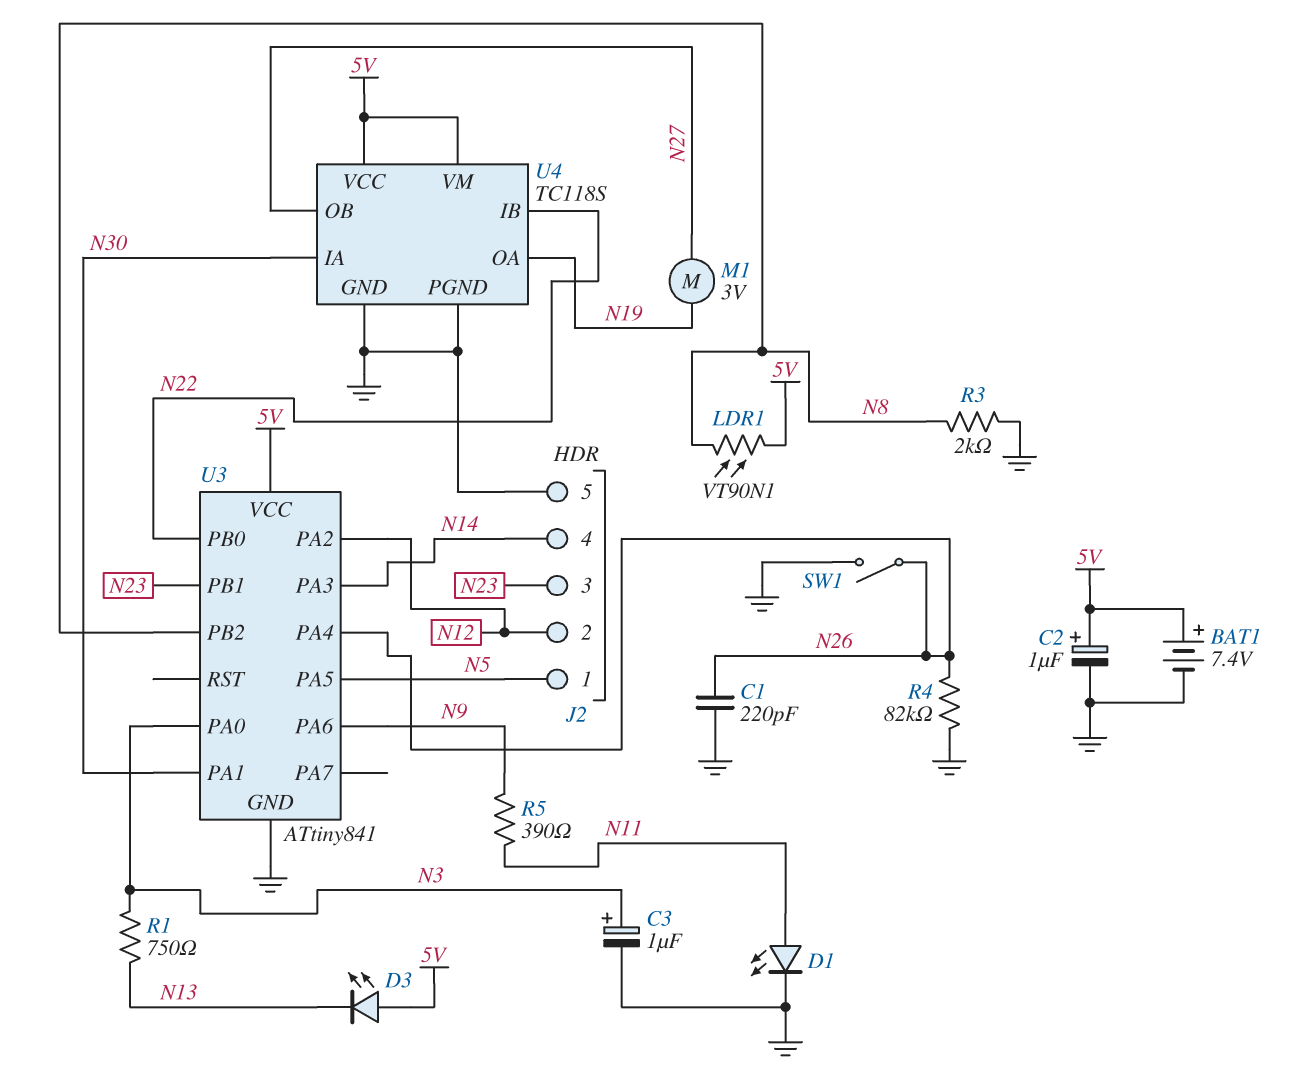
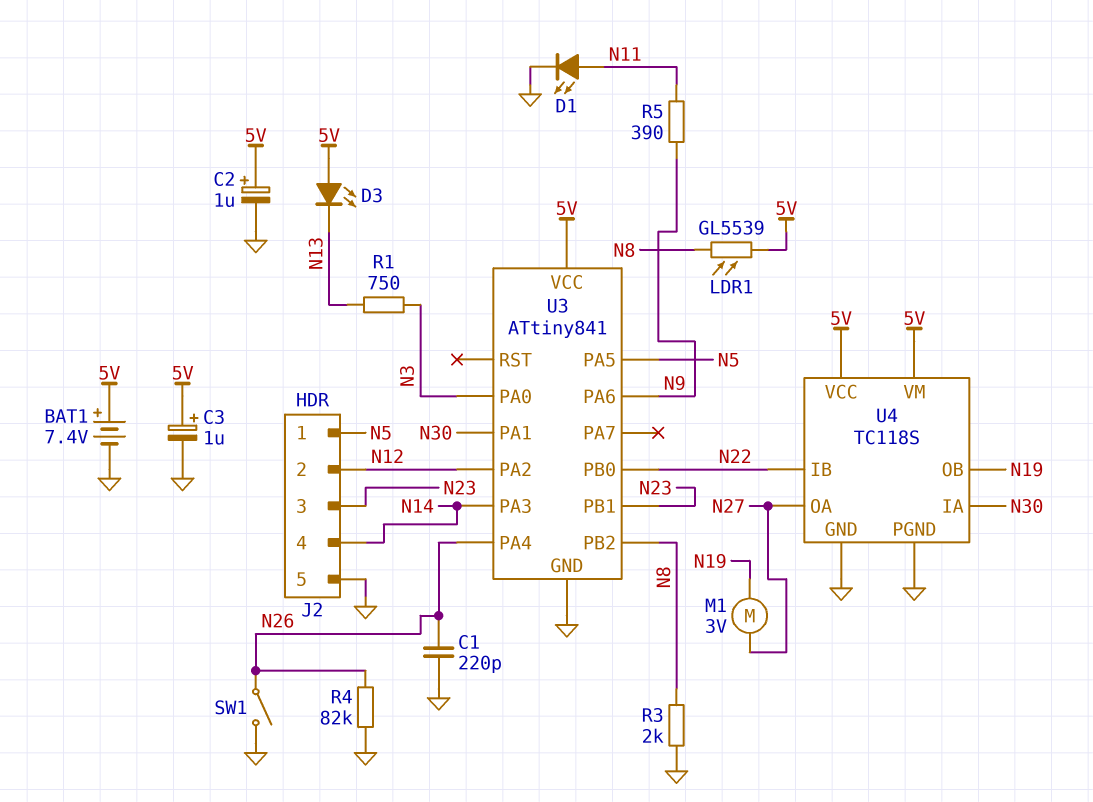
C3: 1uF (plus N3, minus GND) -> 1uF (plus 5V, minus GND)
LDR1: VT90N1 (5V, N8) -> GL5539 (5V, N8)
U4 pin OA: N19 -> N27
U4 pin OB: N27 -> N19

